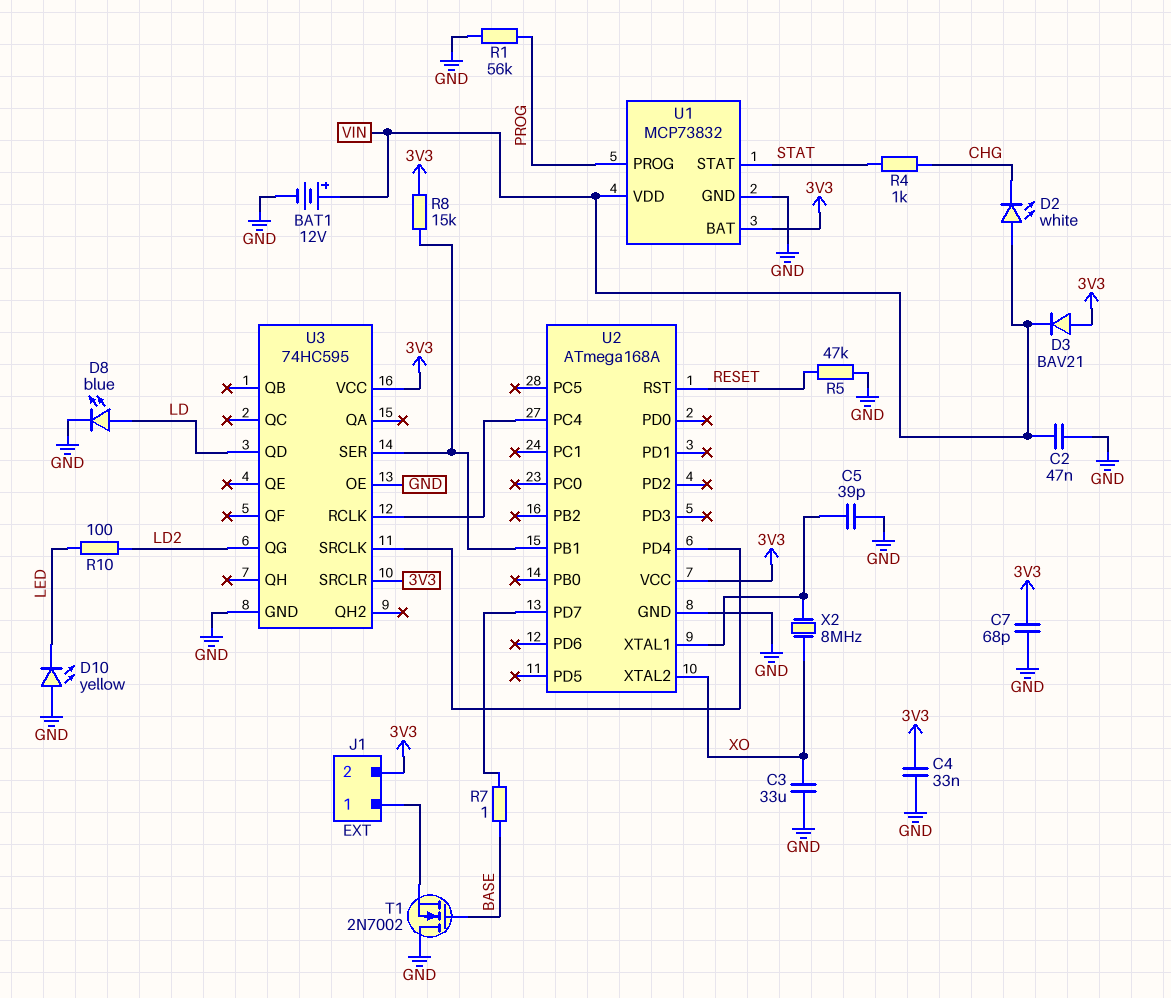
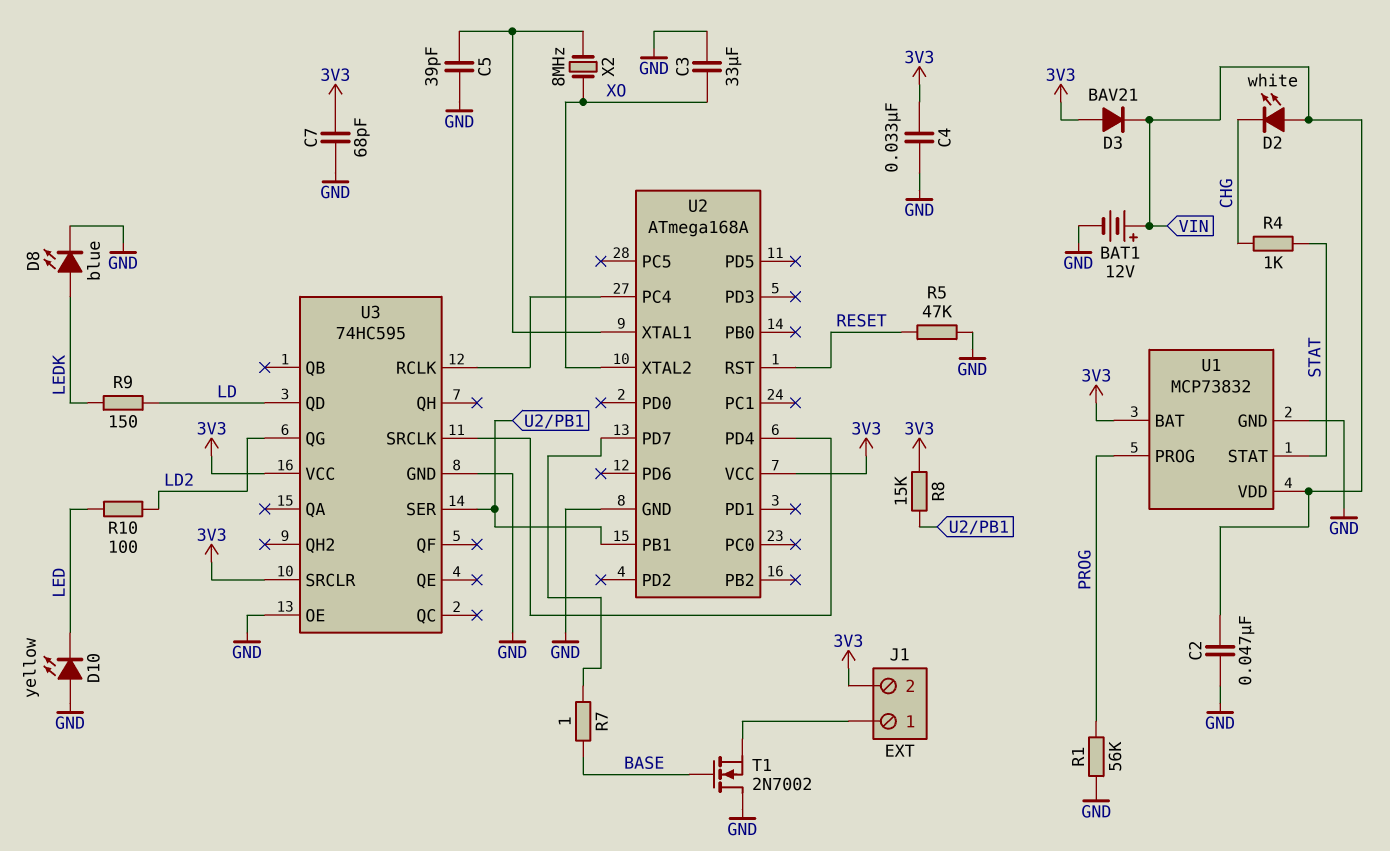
D8: LED blue (A LD, K GND) -> LED blue (A LEDK, K GND)
R9: none -> 150 (LD, LEDK)

